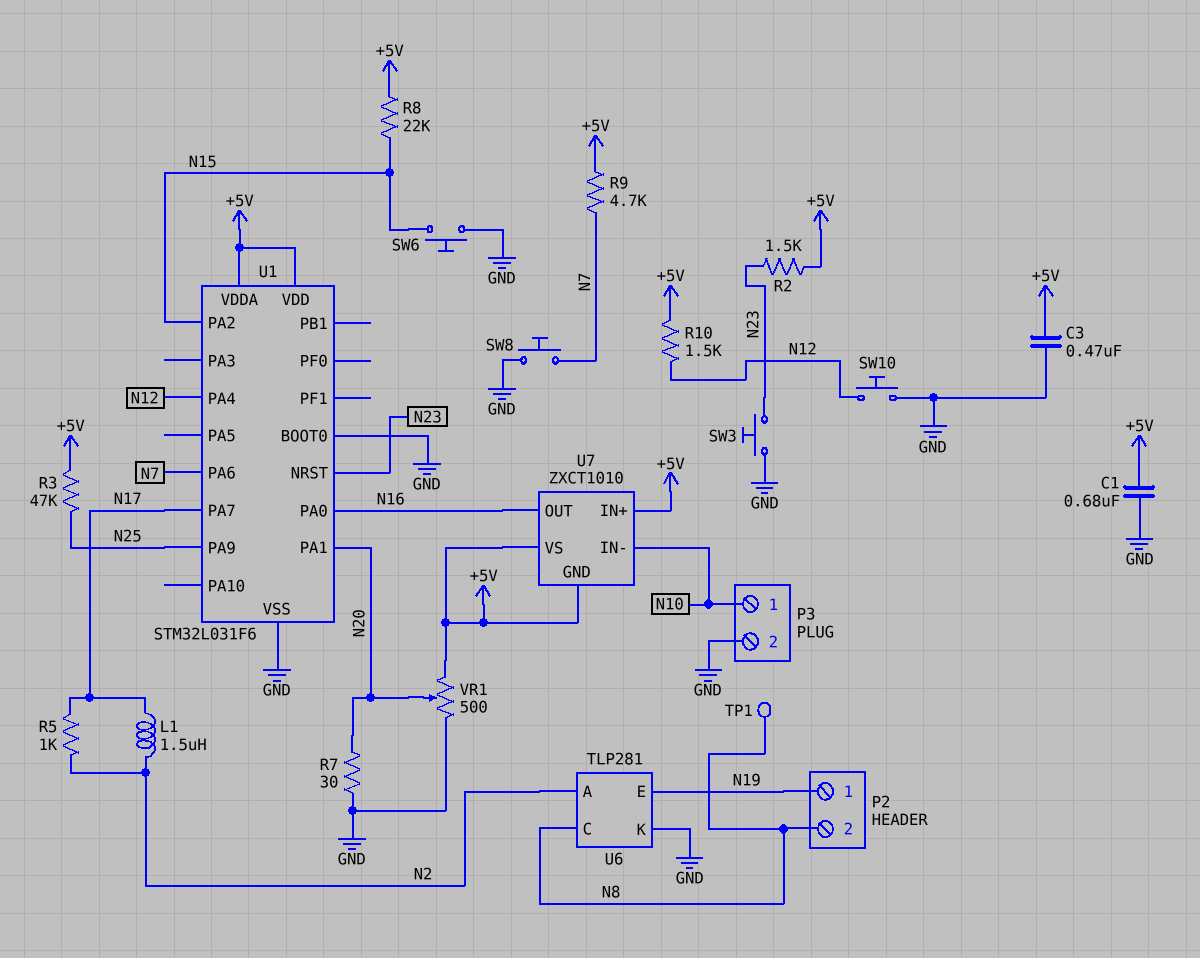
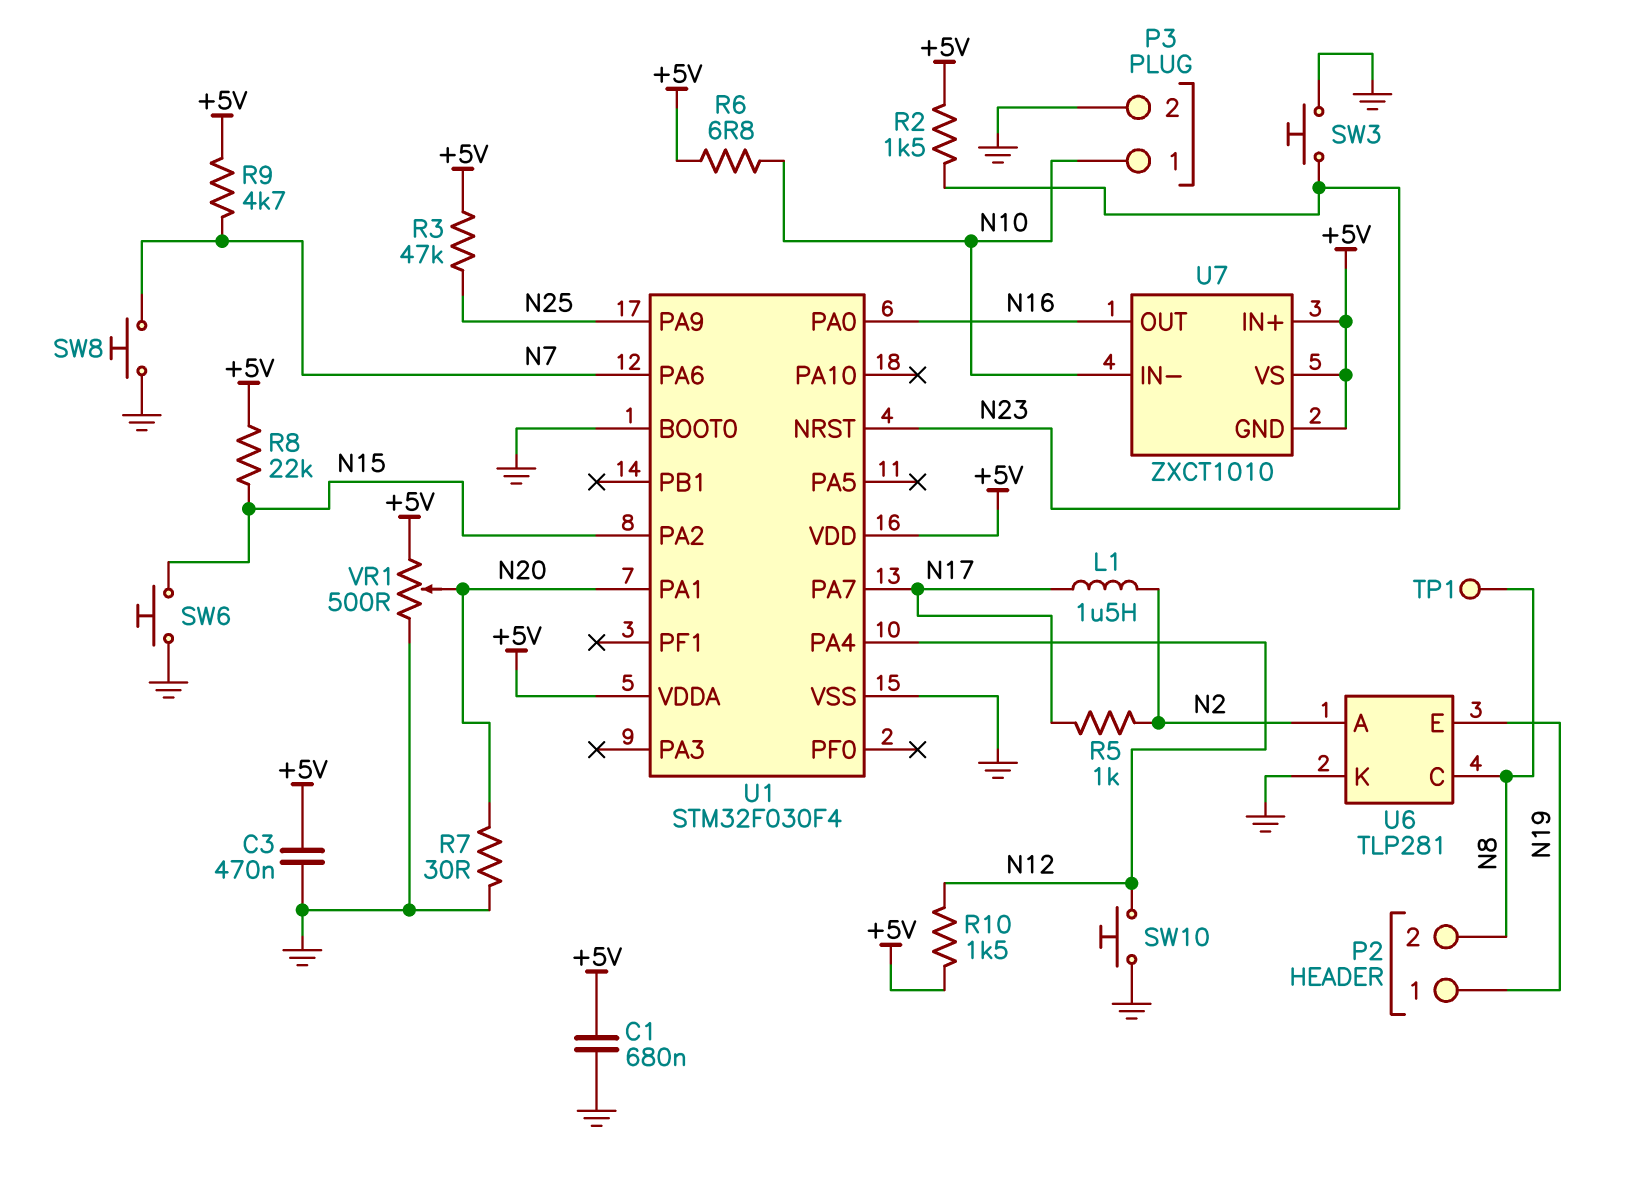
R6: none -> 6.8 (+5V, N10)
U1: STM32L031F6 -> STM32F030F4

